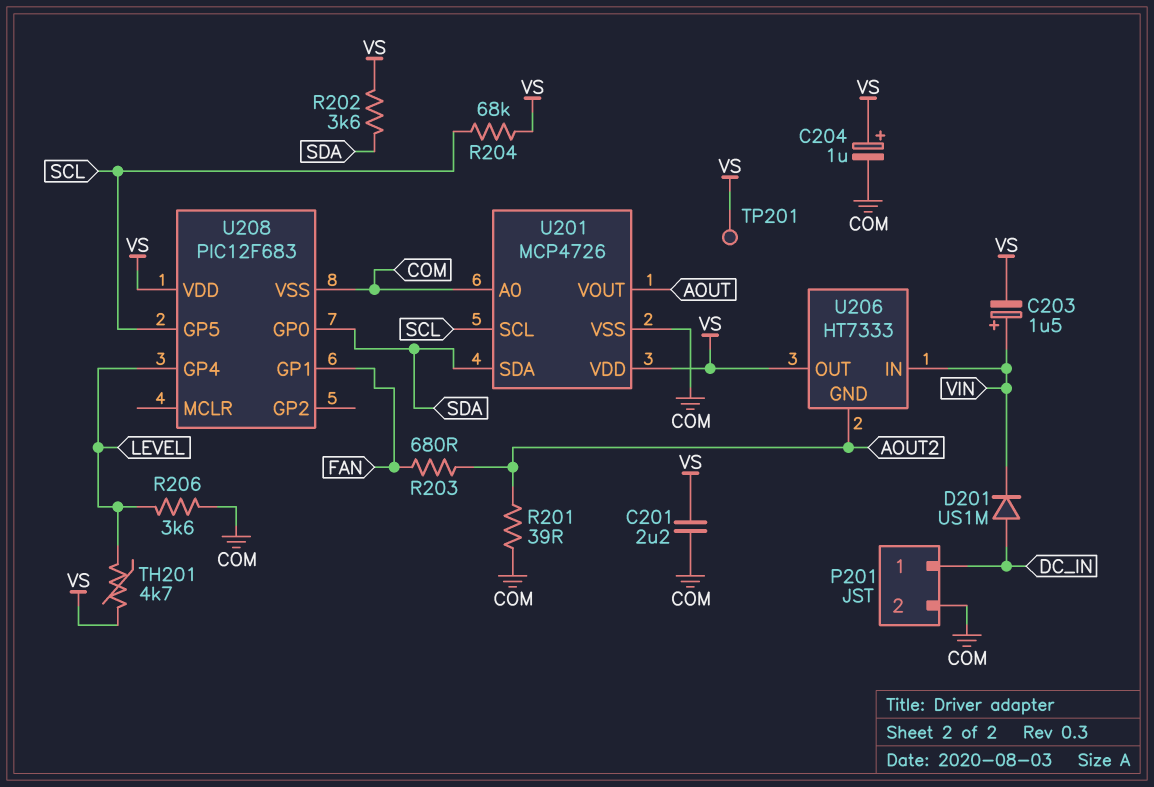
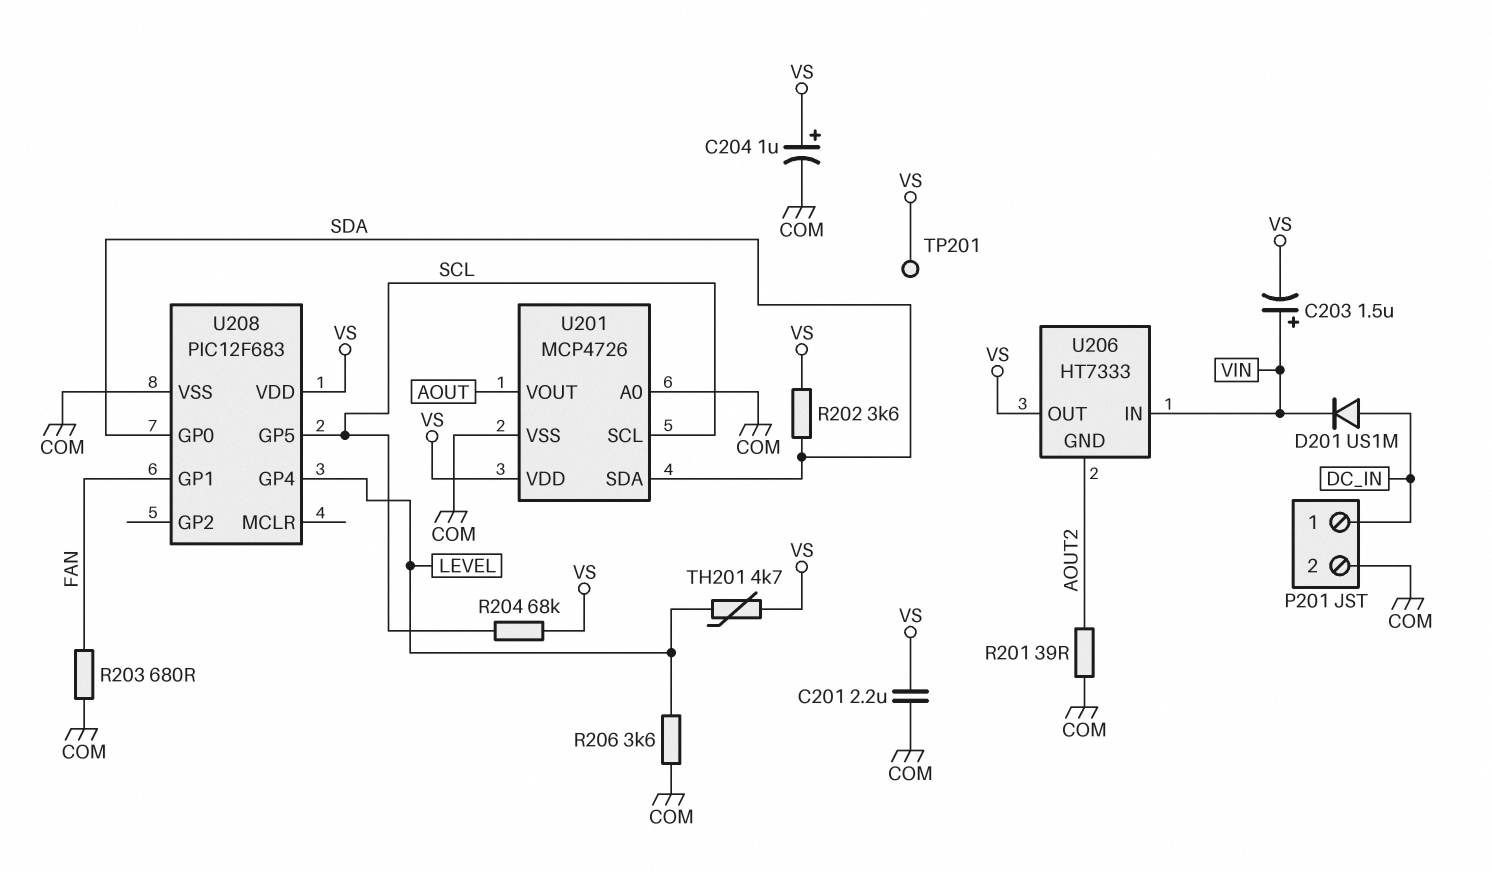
R203: 680 (AOUT2, FAN) -> 680 (COM, FAN)

